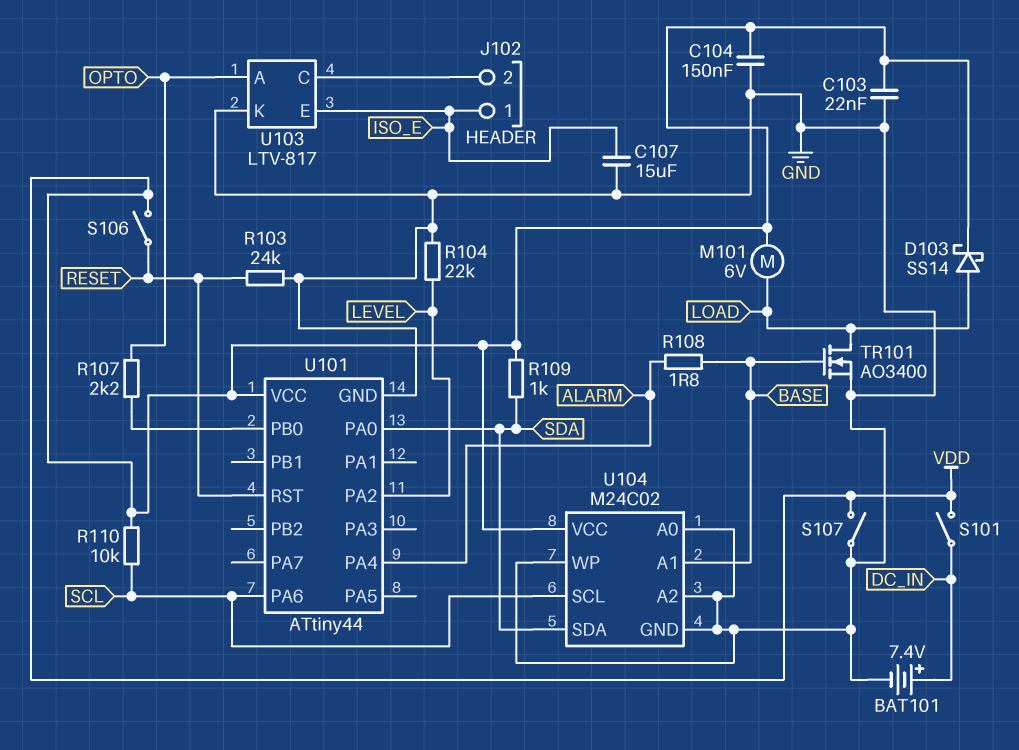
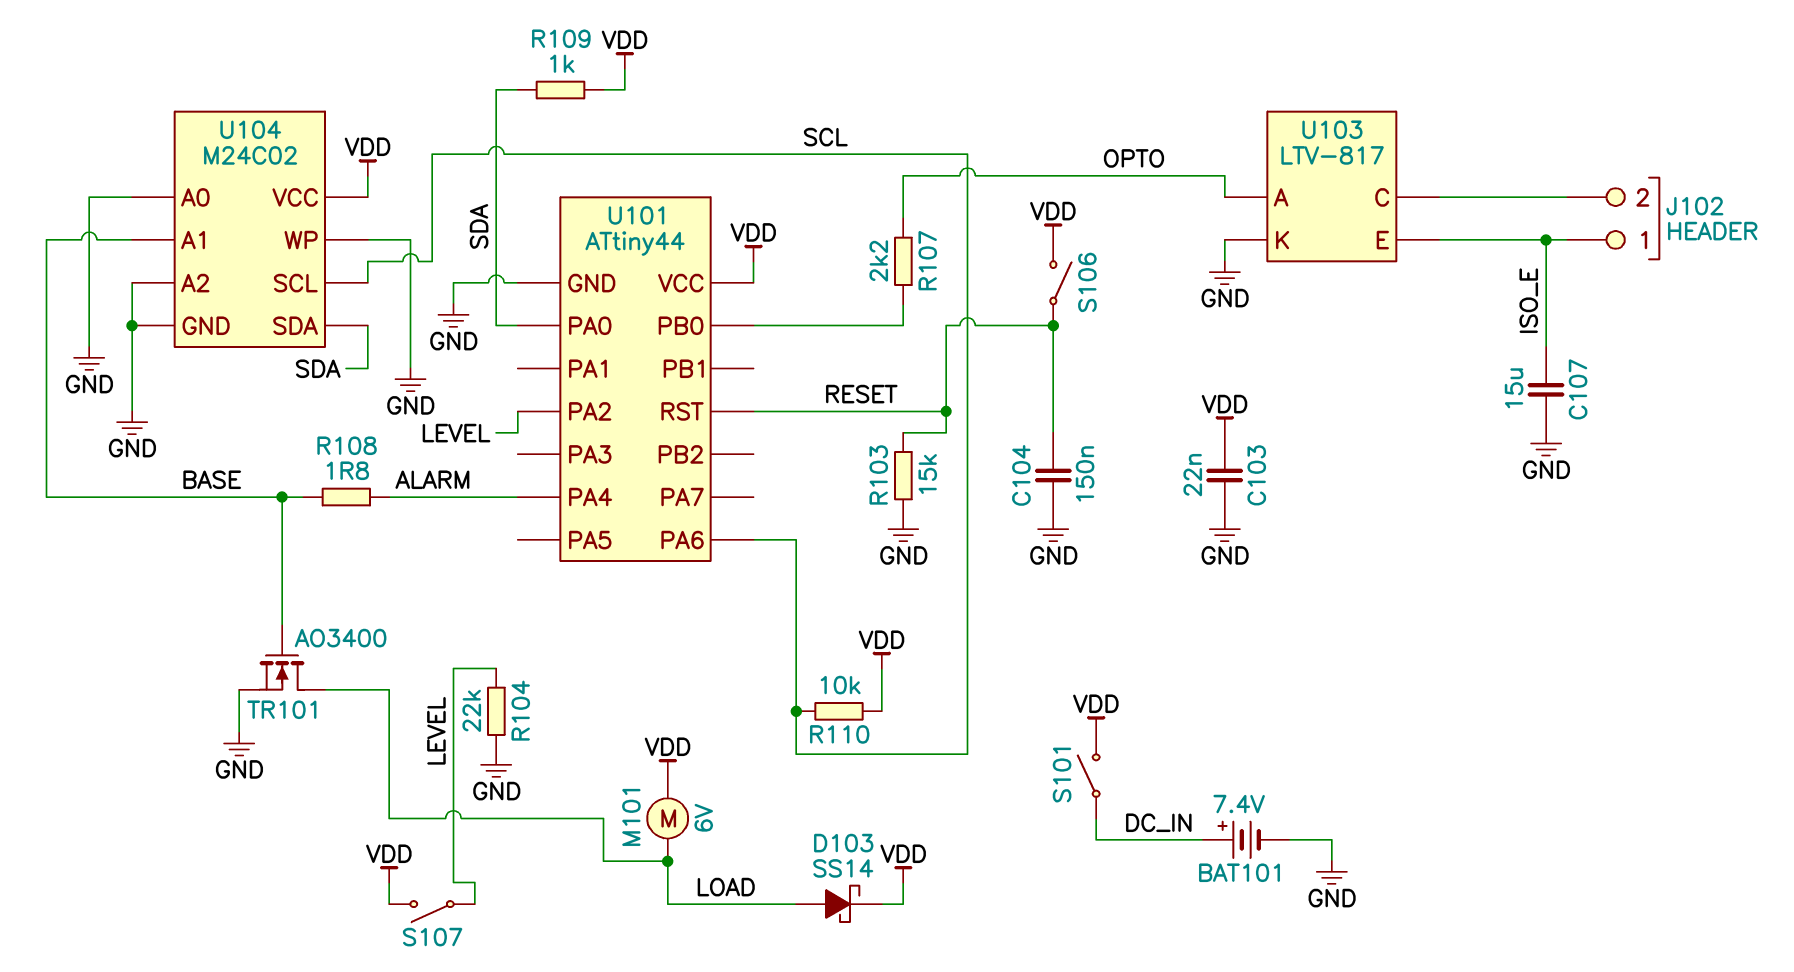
C104: 150nF (GND, VDD) -> 150nF (GND, RESET)
R103: 24k (GND, RESET) -> 15k (GND, RESET)
S107: switch (GND, VDD) -> switch (LEVEL, VDD)

